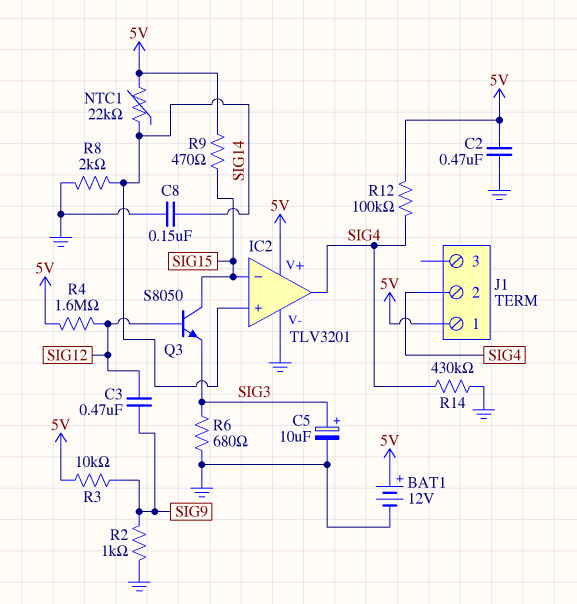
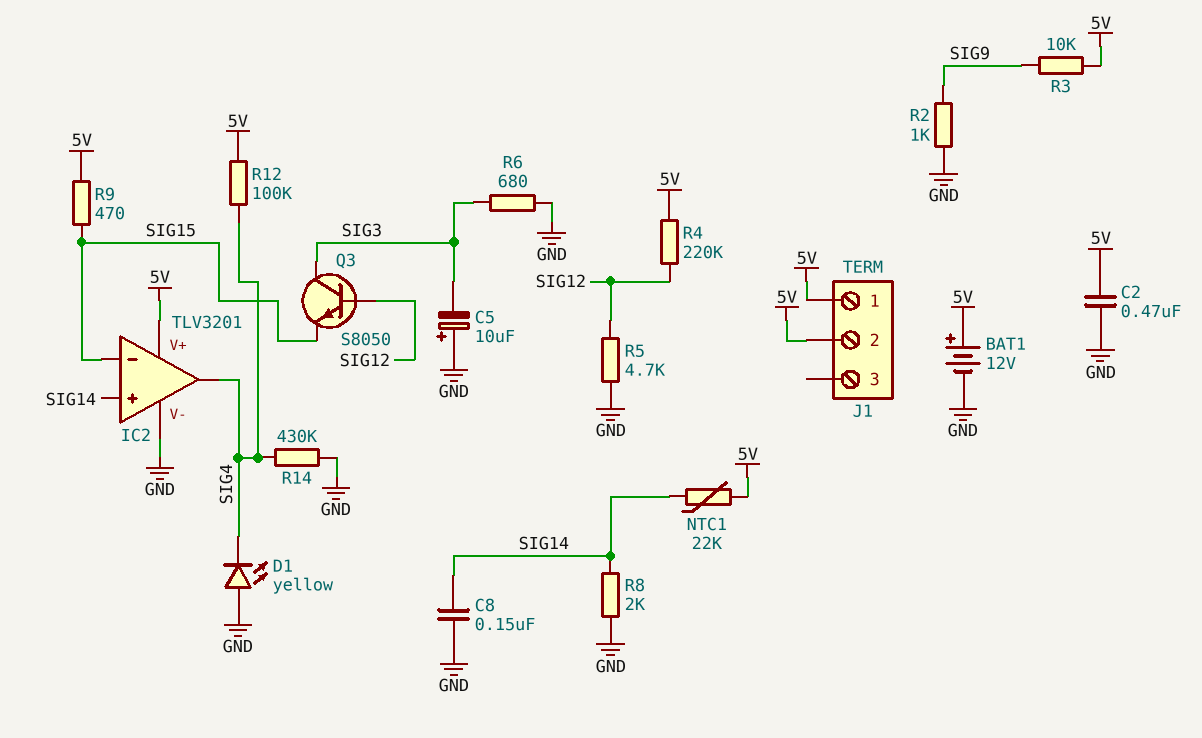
C3: 470nF (SIG9, SIG12) -> none
C5: 10uF (plus SIG3, minus GND) -> 10uF (plus GND, minus SIG3)
D1: none -> LED yellow (A GND, K SIG4)
J1 pin 2: SIG4 -> 5V
Q3: NPN S8050 (B SIG12, C SIG15, E SIG3) -> NPN S8050 (B SIG12, C SIG3, E SIG15)
R4: 1.6M (5V, SIG12) -> 220k (5V, SIG12)
R5: none -> 4.7k (GND, SIG12)

